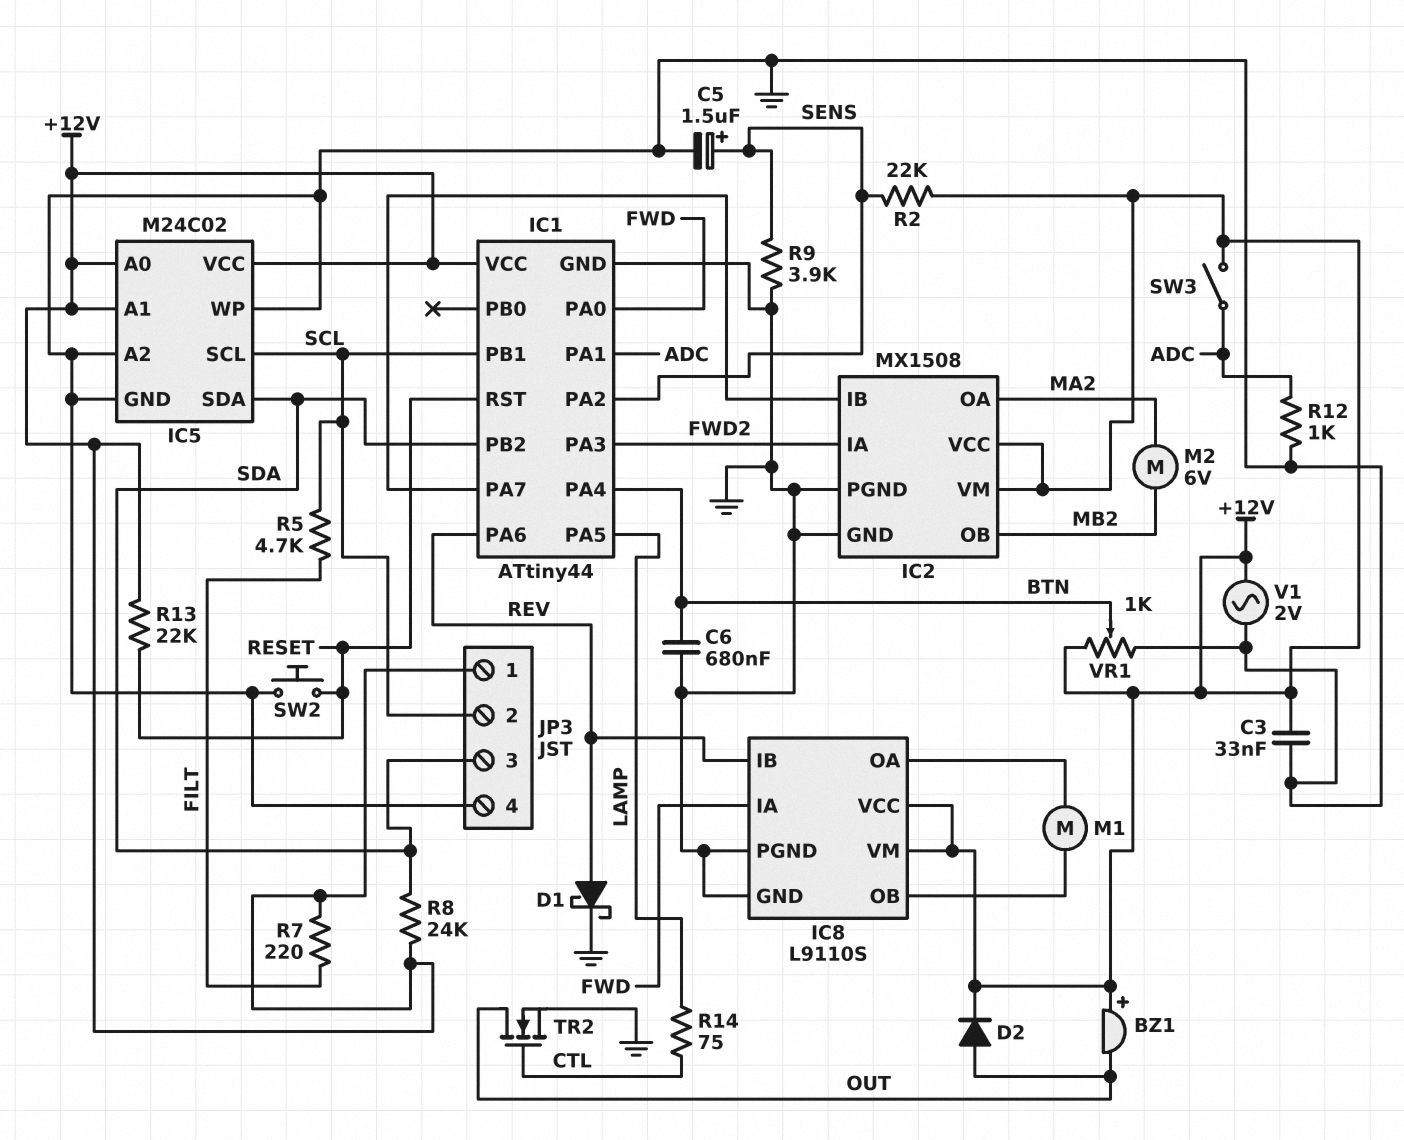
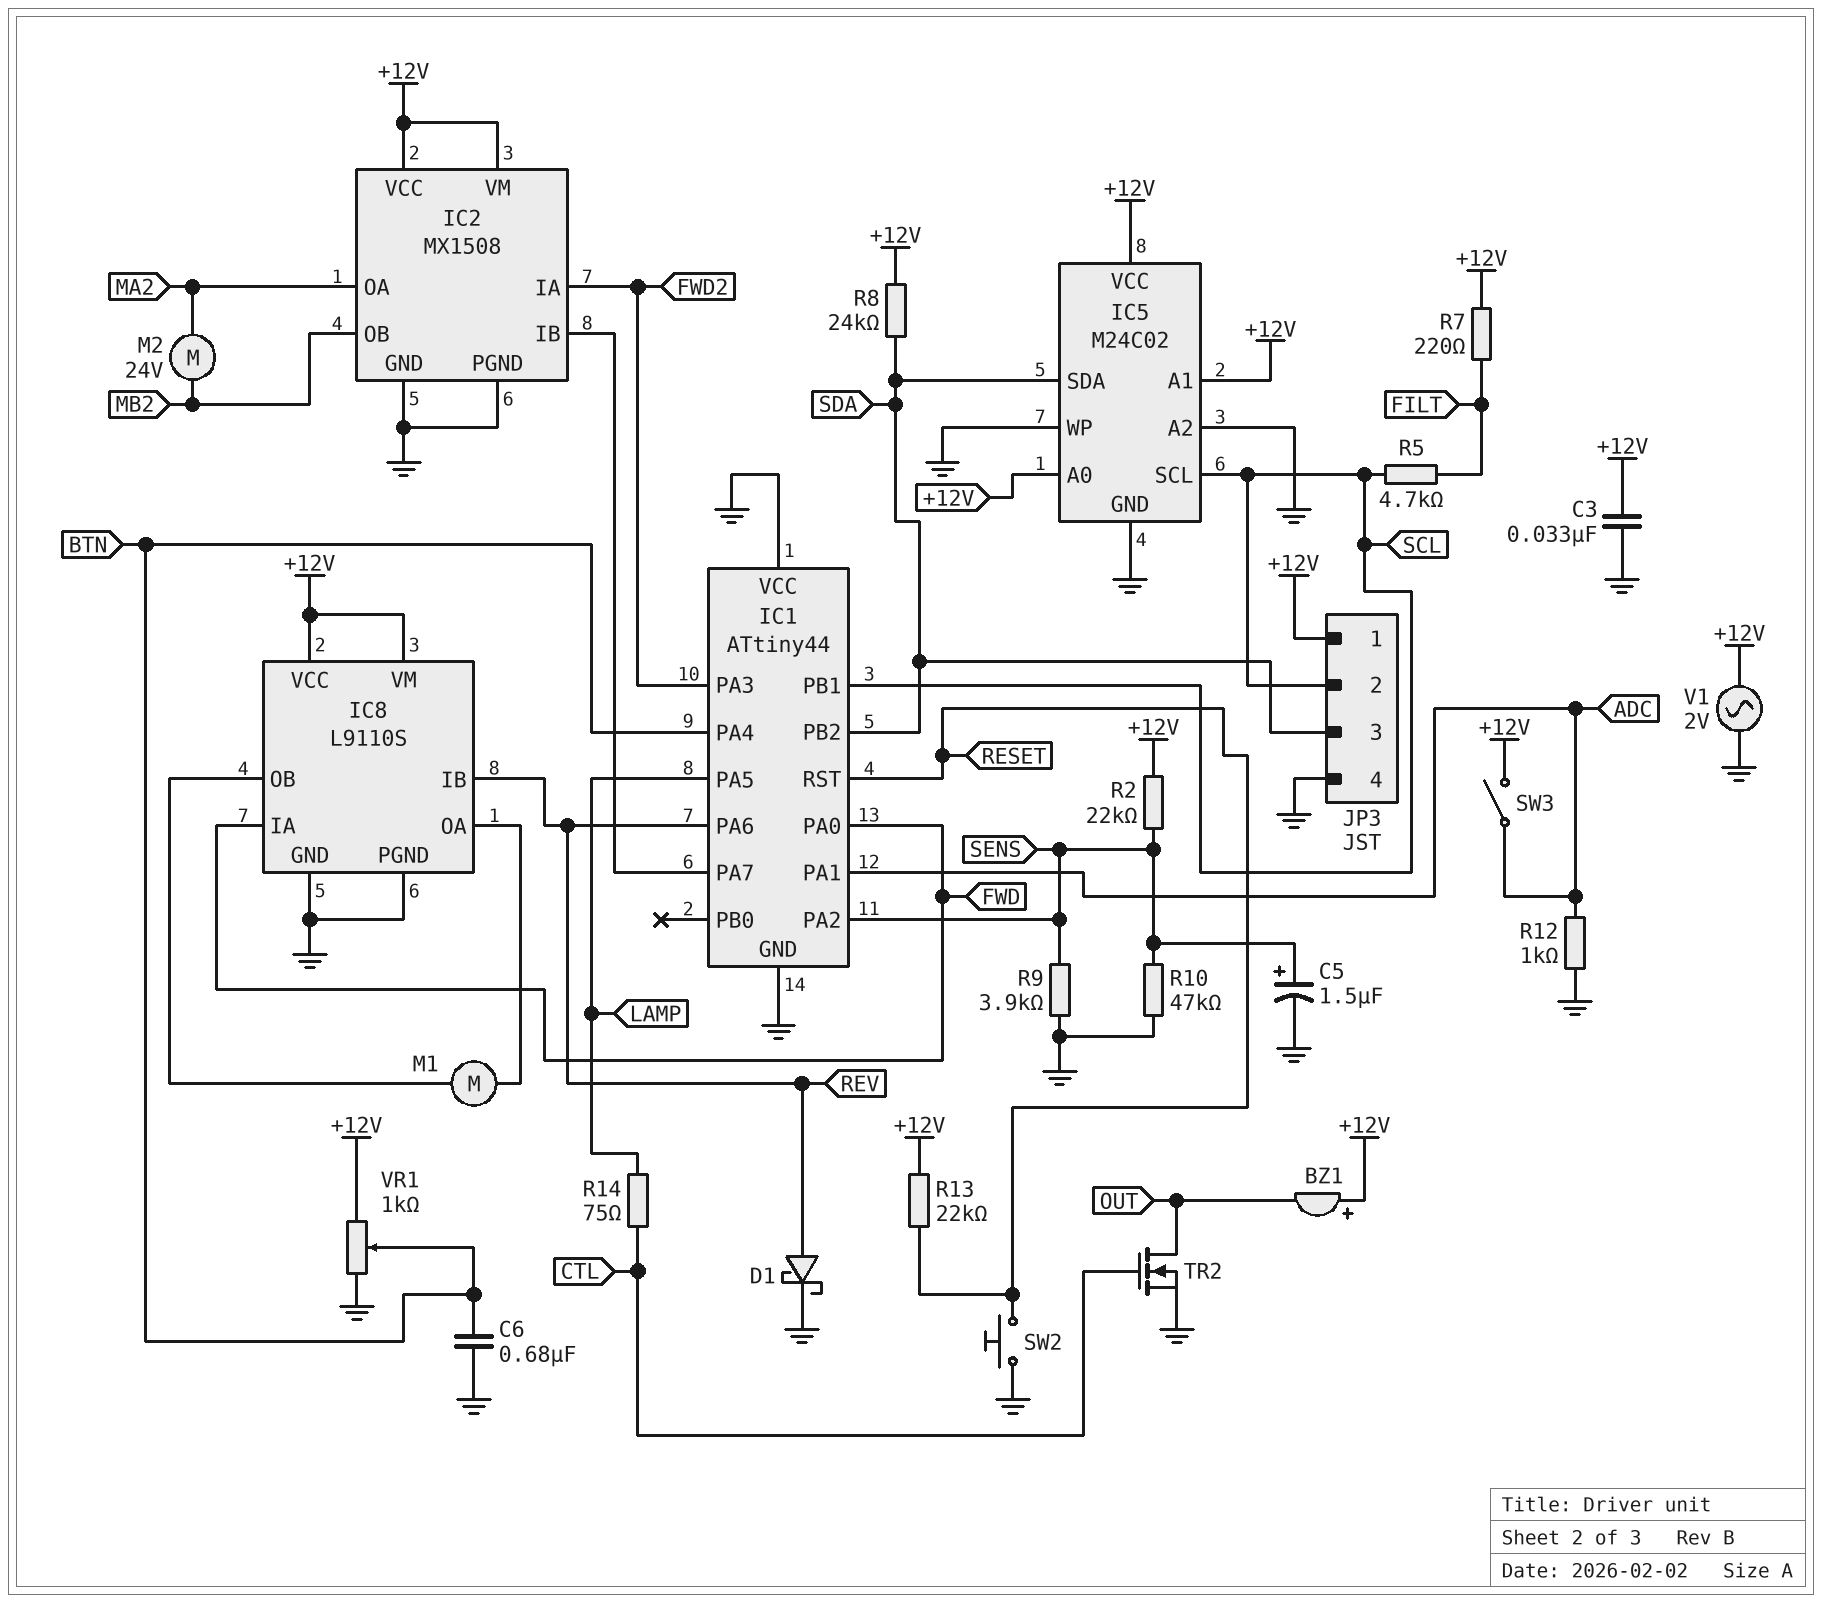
D2: diode (A OUT, K +12V) -> none
IC1 pin VCC: +12V -> GND
M2: motor 6V (MA2, MB2) -> motor 24V (MA2, MB2)
R10: none -> 47k (GND, SENS)

